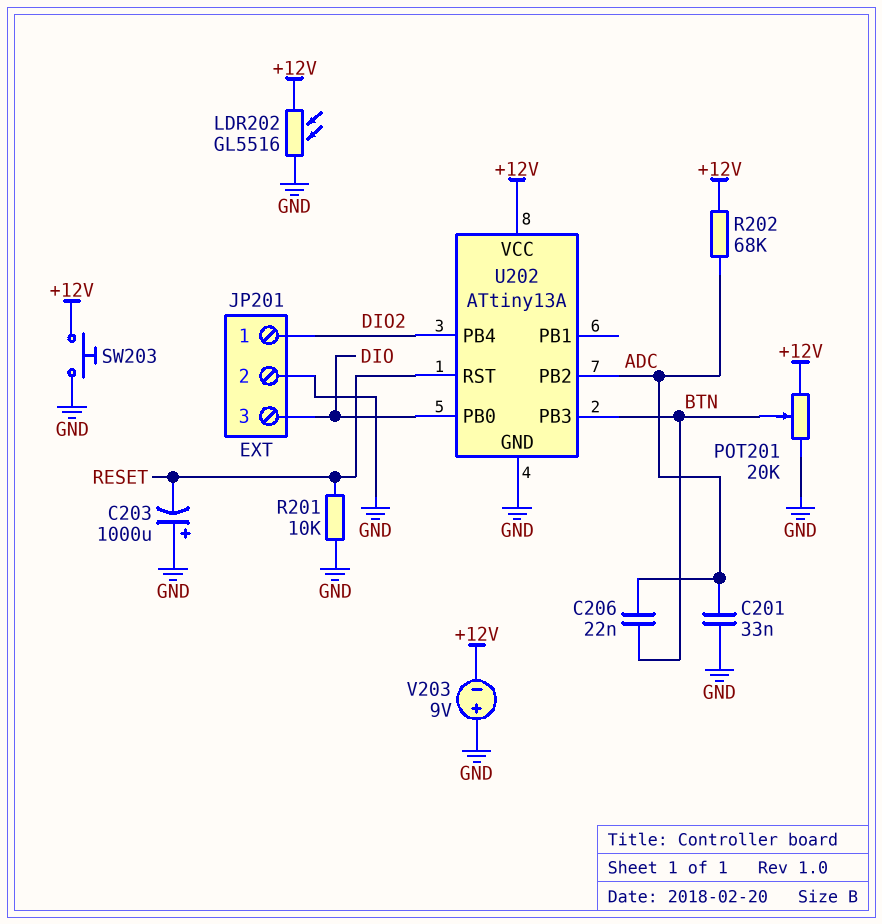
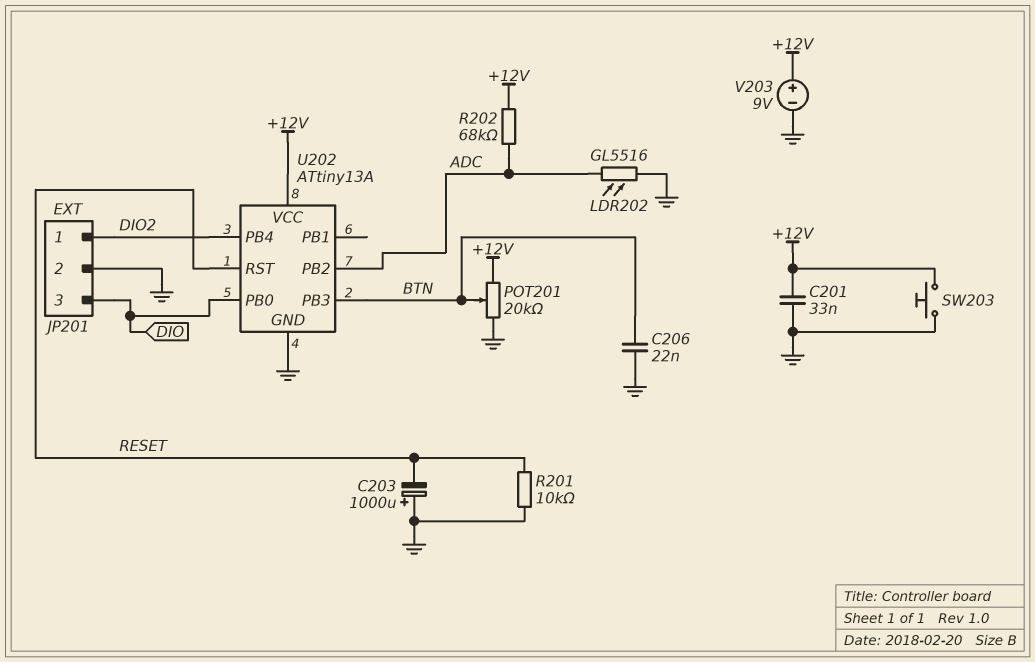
C201: 33nF (ADC, GND) -> 33nF (+12V, GND)
C206: 22nF (ADC, BTN) -> 22nF (BTN, GND)
LDR202: GL5516 (+12V, GND) -> GL5516 (ADC, GND)
V203: 9V (plus GND, minus +12V) -> 9V (plus +12V, minus GND)

